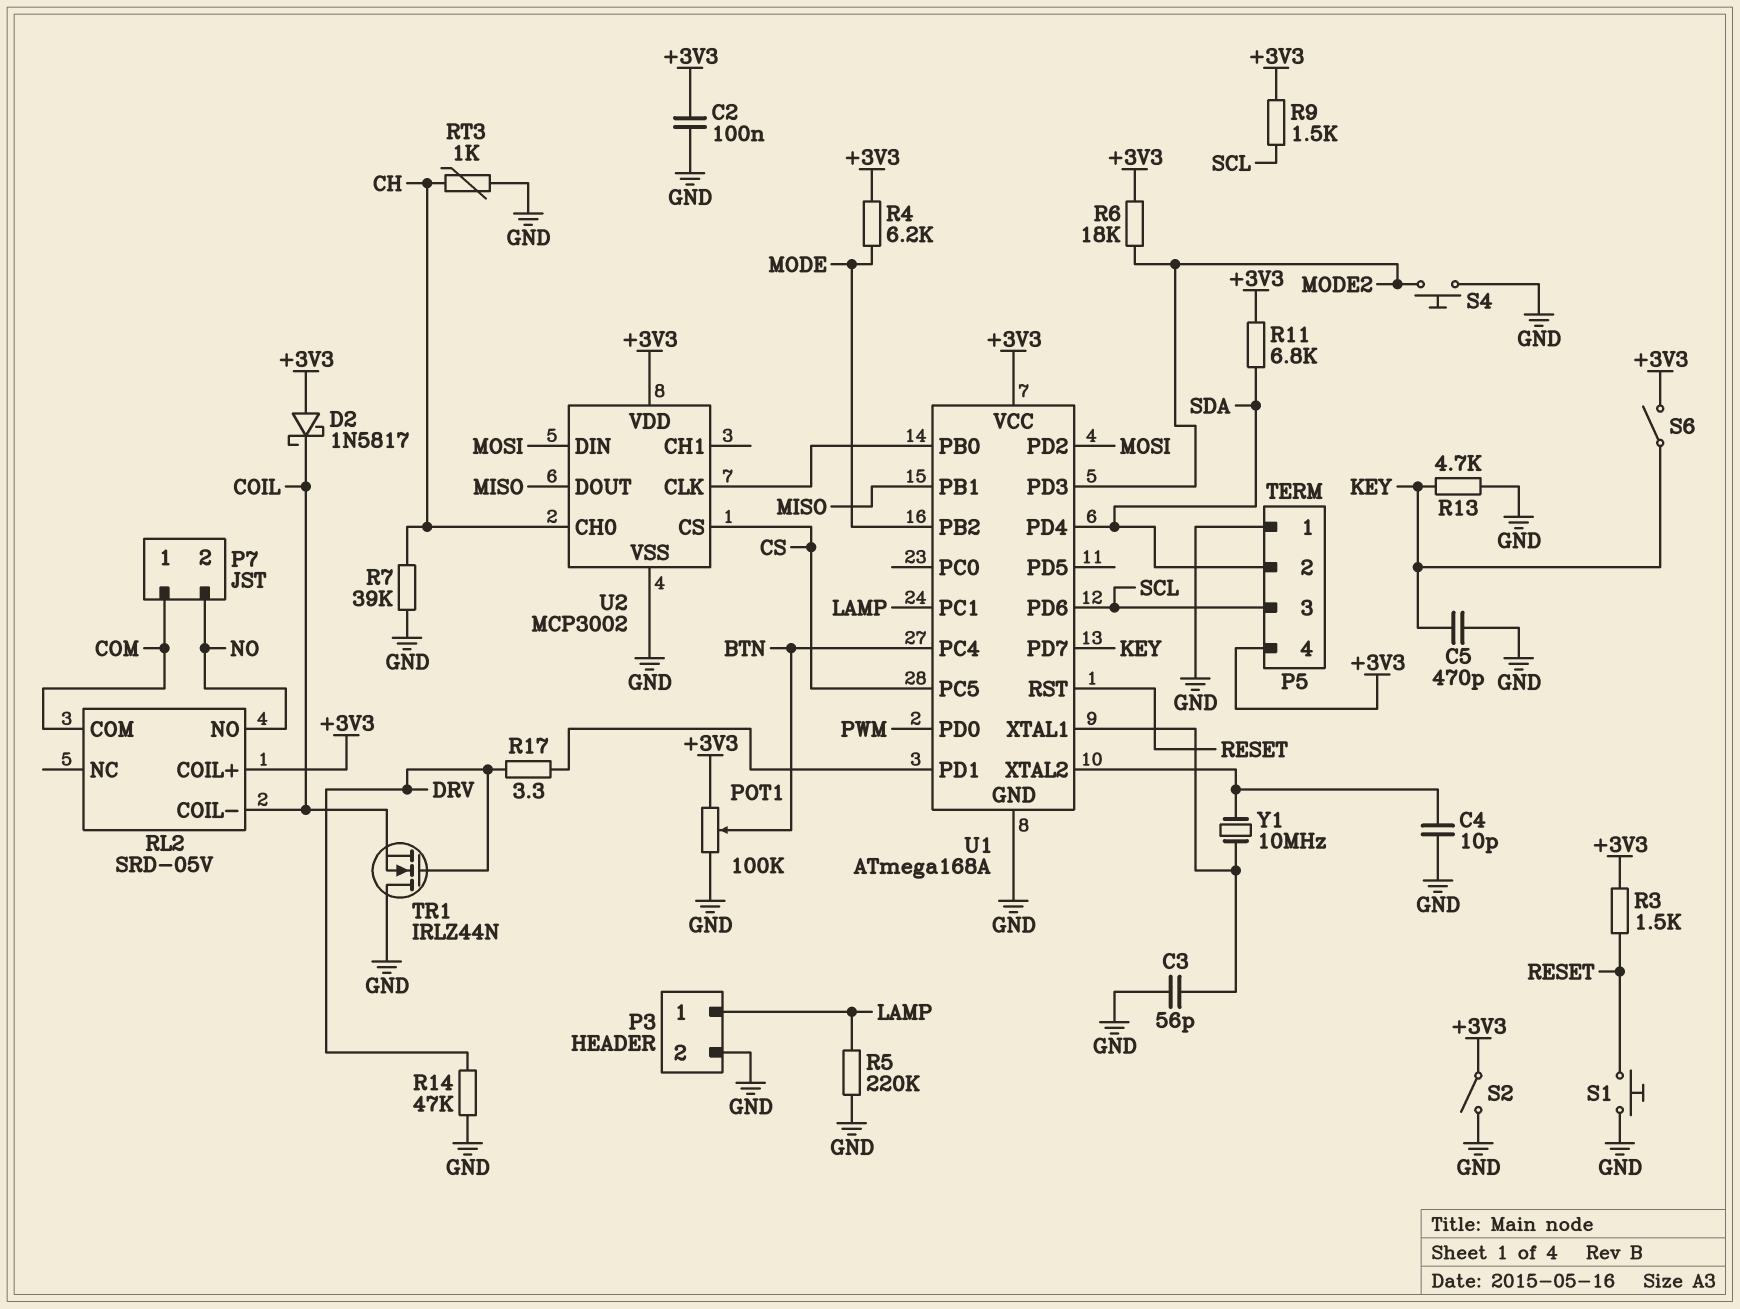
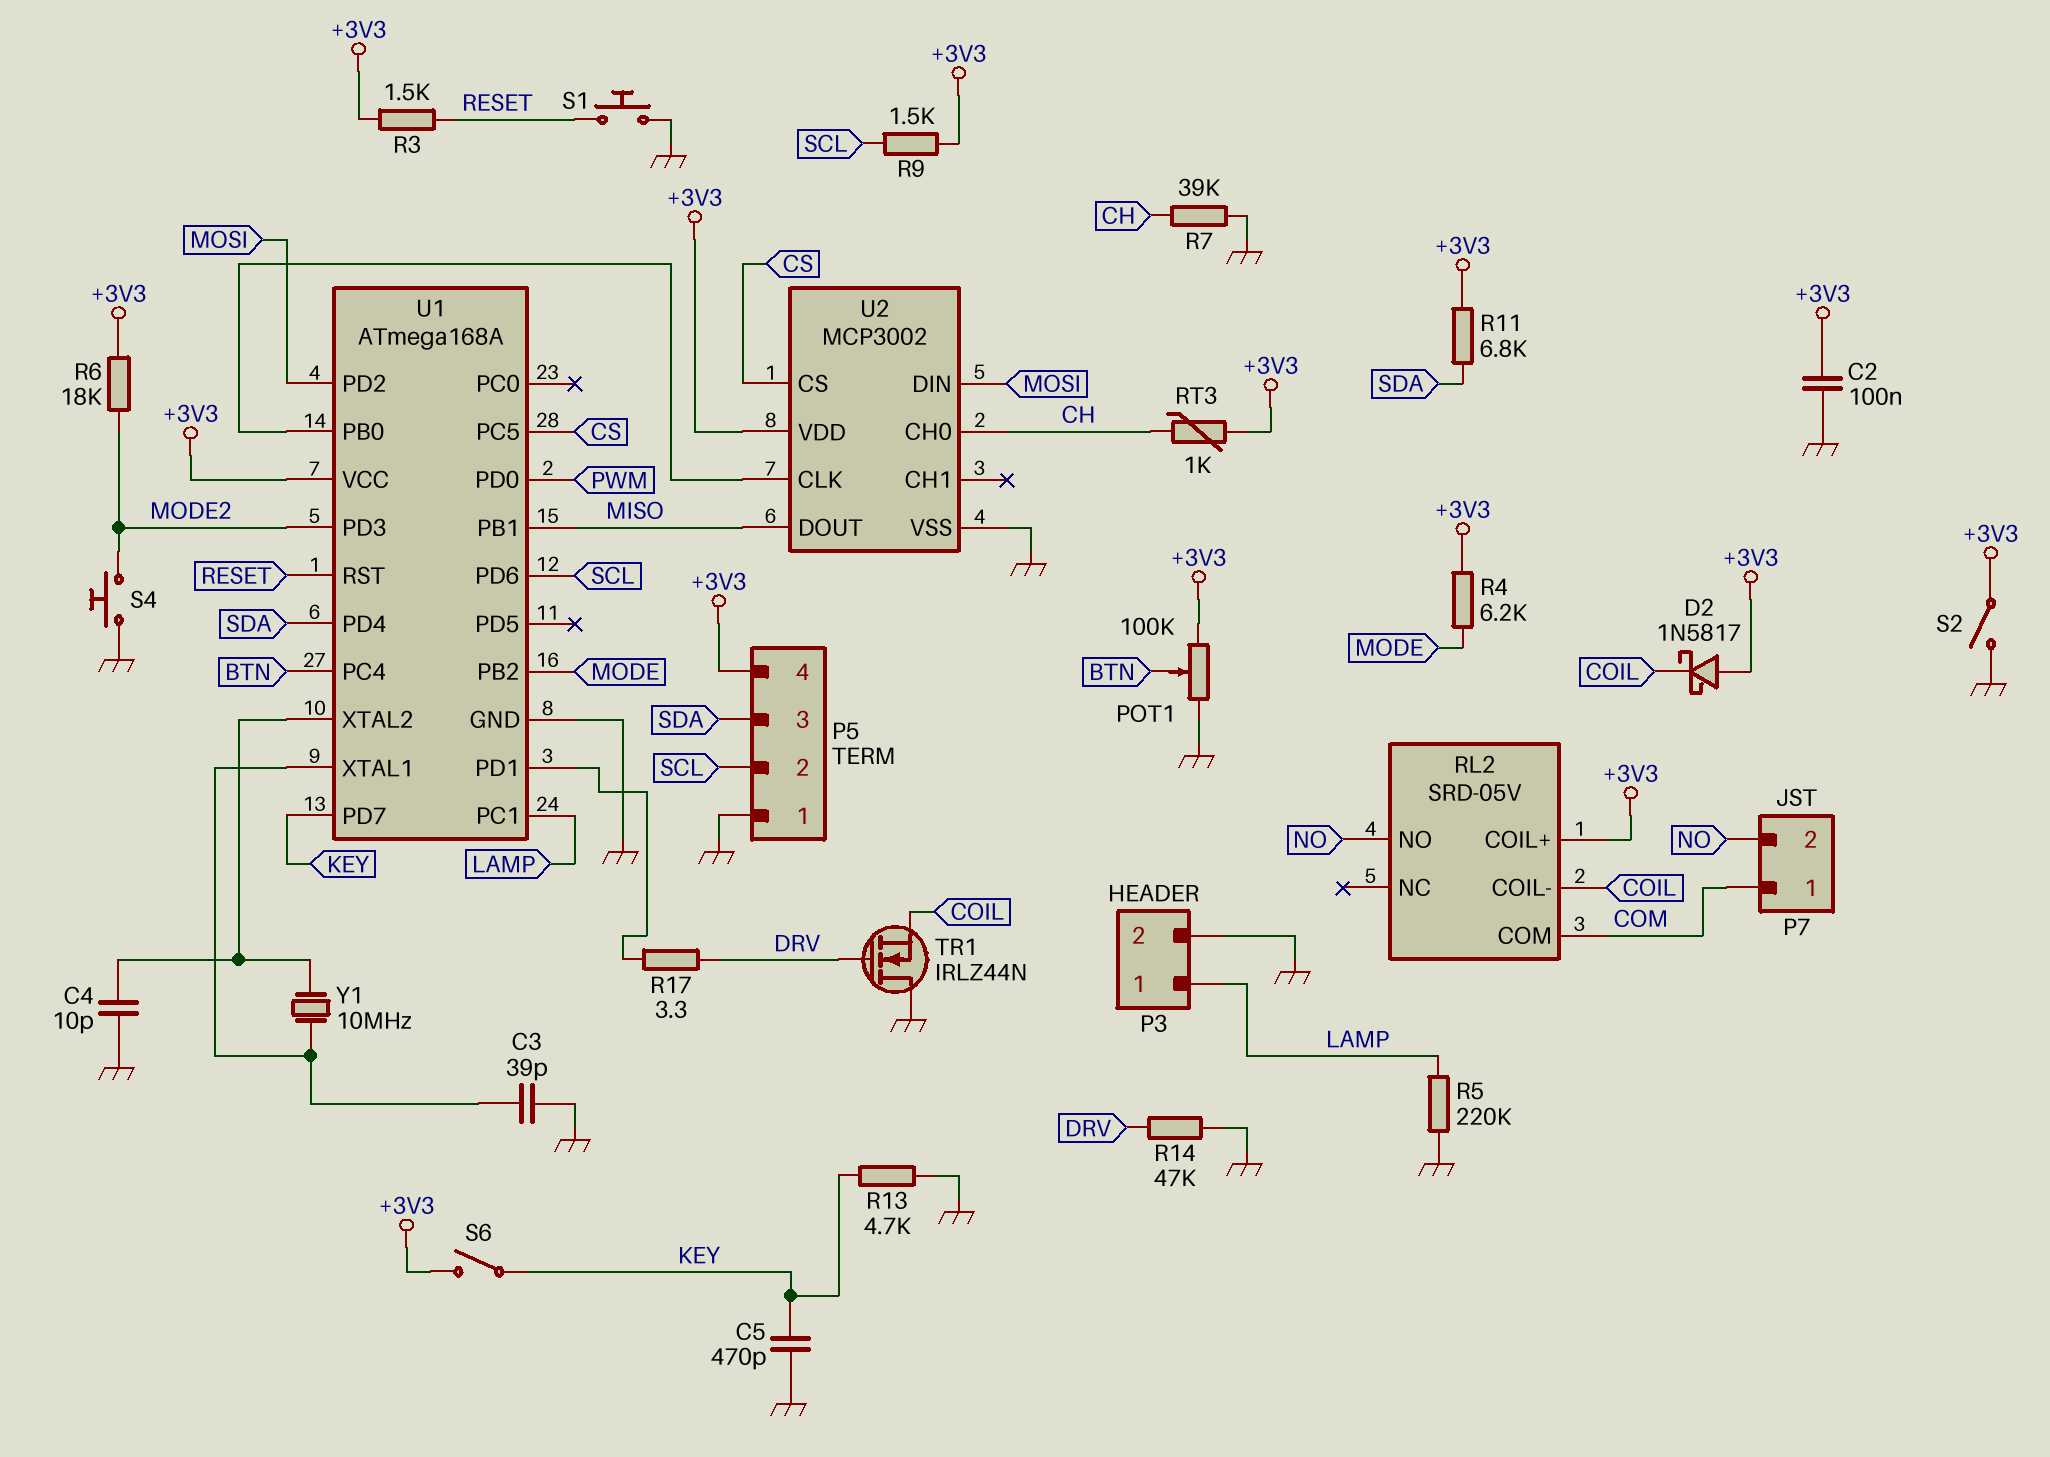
C3: 56pF (GND, U1/XTAL1) -> 39pF (GND, U1/XTAL1)
P5 pin 2: SDA -> SCL
P5 pin 3: SCL -> SDA
RT3: 1k (CH, GND) -> 1k (+3V3, CH)

